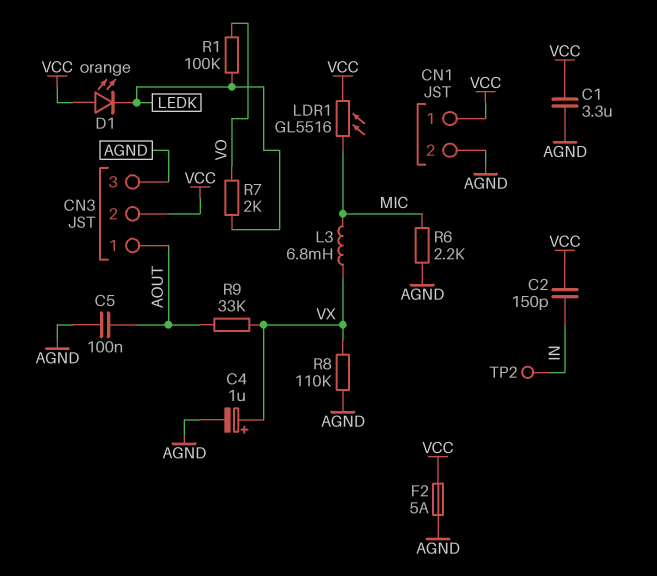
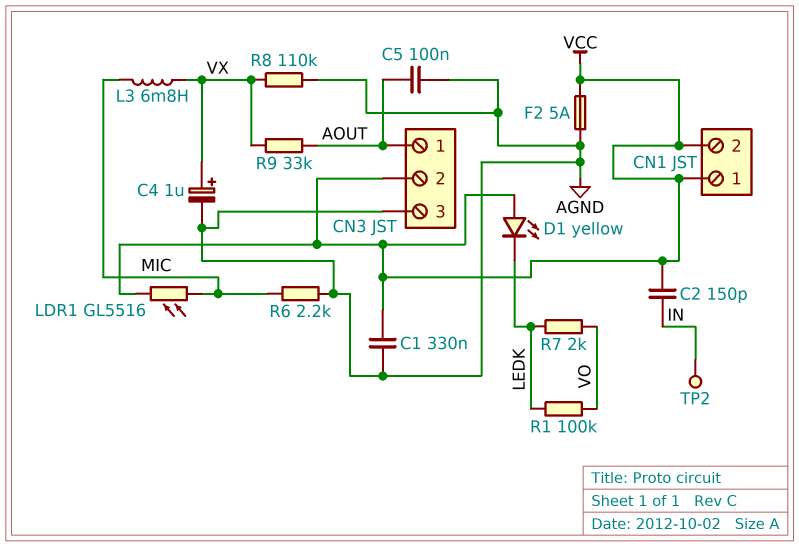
C1: 3.3uF (AGND, VCC) -> 330nF (AGND, VCC)
CN1 pin 2: AGND -> VCC
D1: LED orange (A VCC, K LEDK) -> LED yellow (A VCC, K LEDK)

